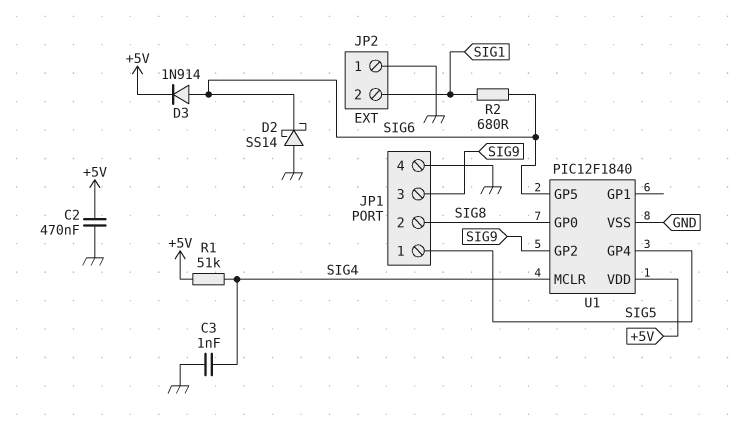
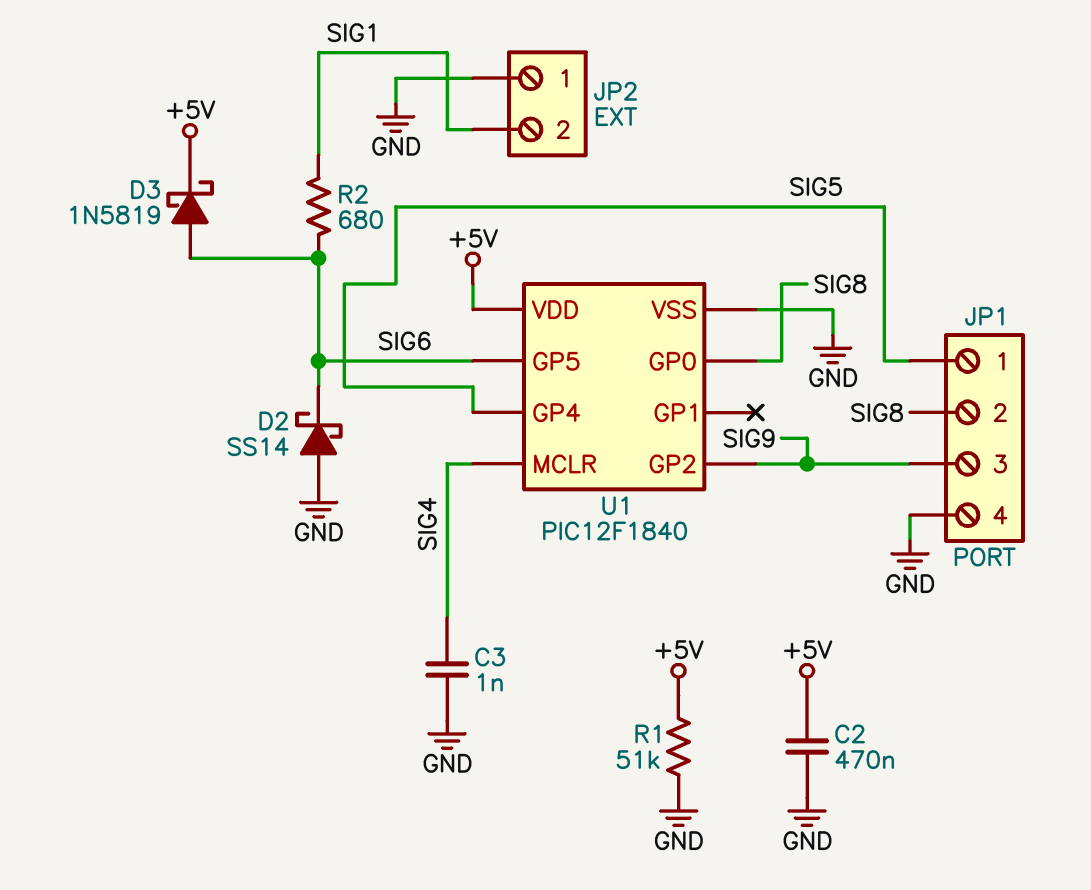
D3: diode 1N914 (A SIG6, K +5V) -> schottky 1N5819 (A SIG6, K +5V)
R1: 51k (+5V, SIG4) -> 51k (+5V, GND)

